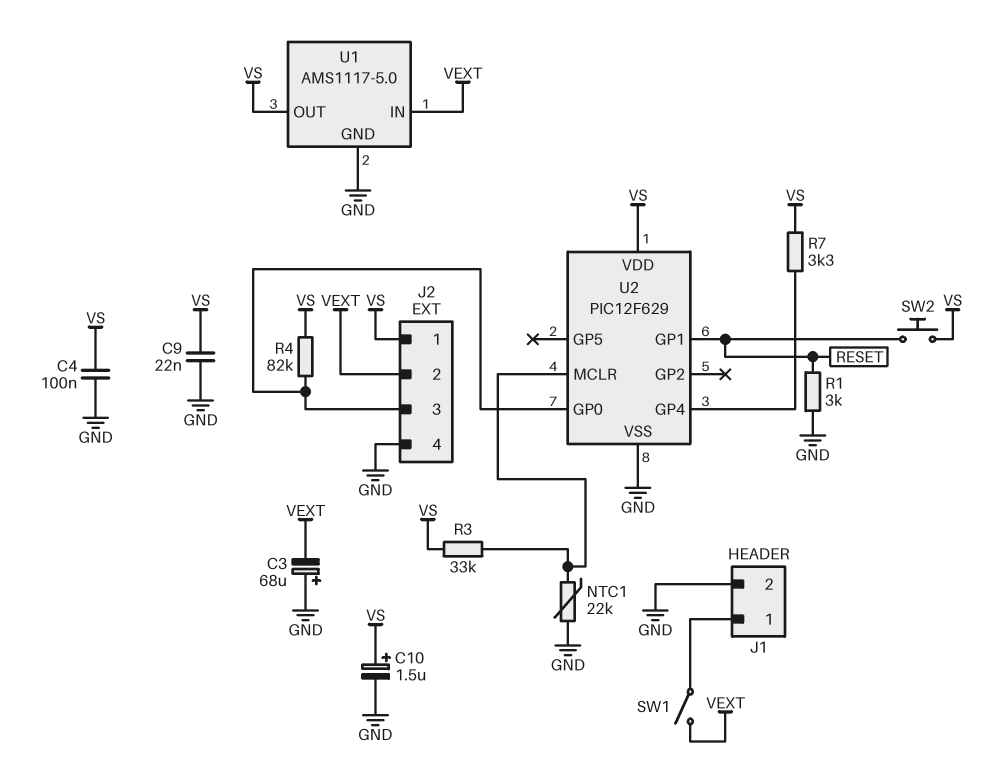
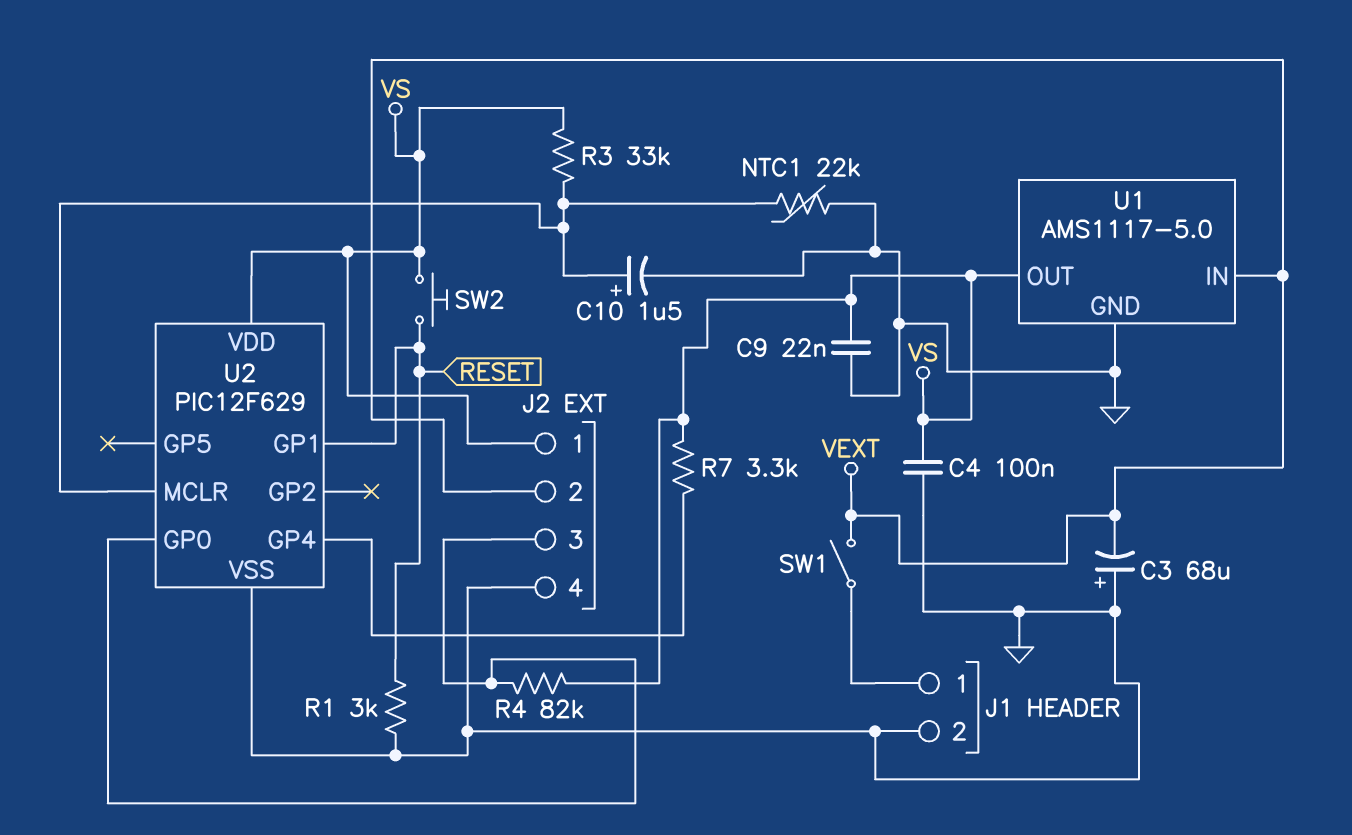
C10: 1.5uF (plus VS, minus GND) -> 1.5uF (plus U2/MCLR, minus GND)

